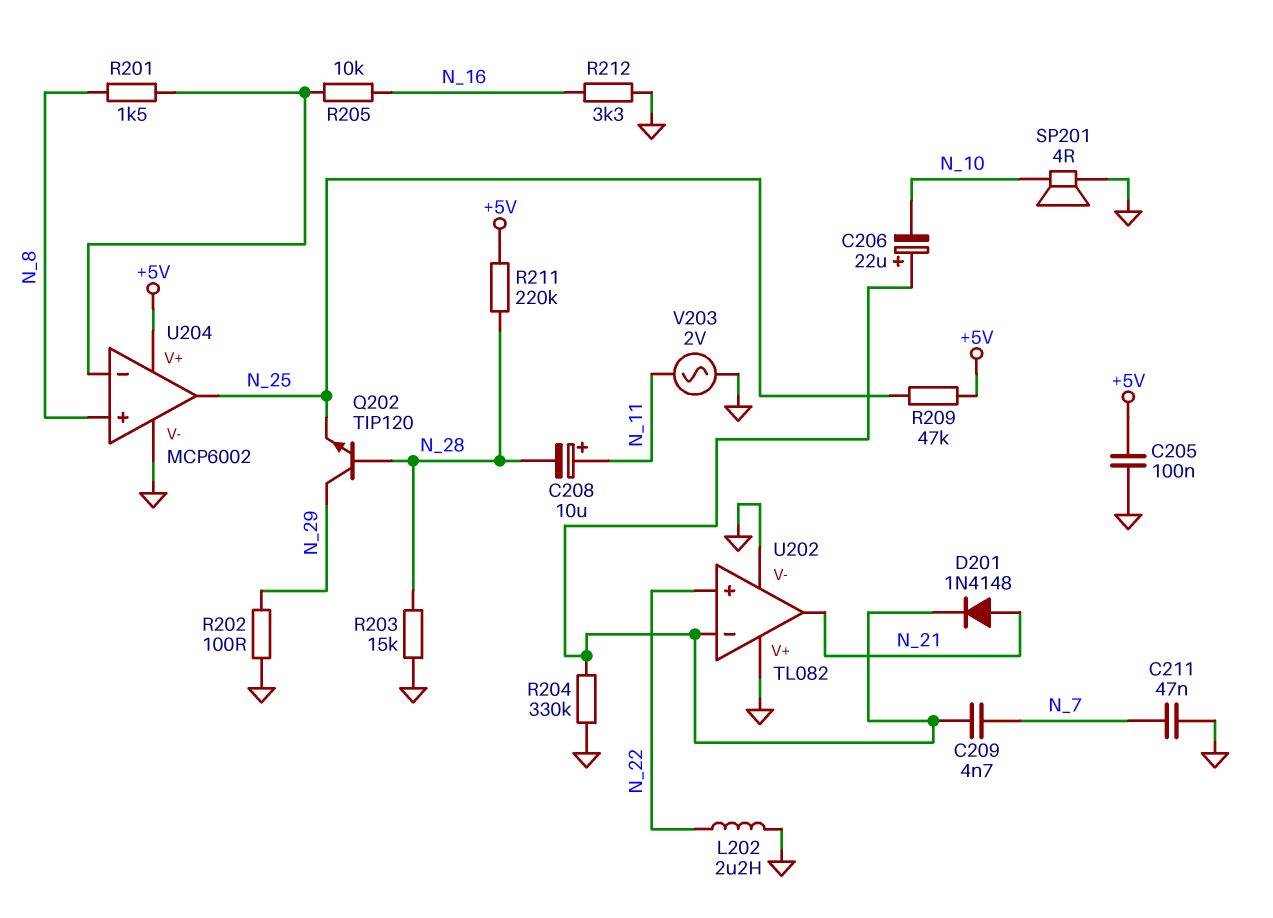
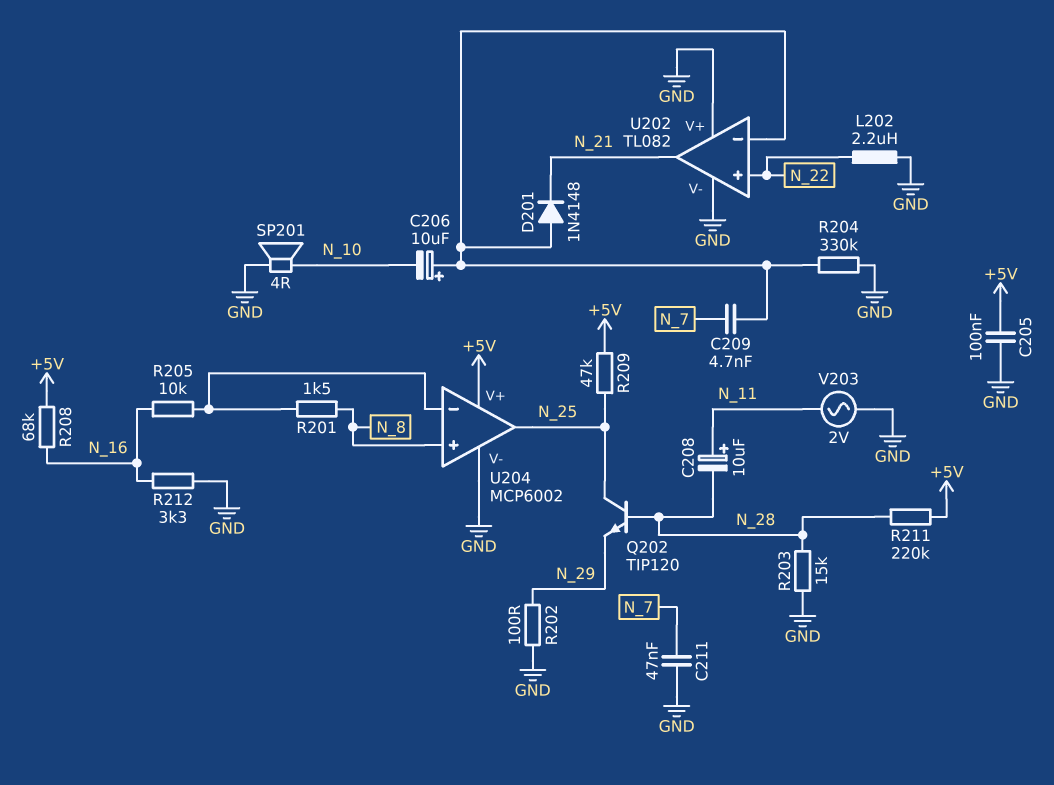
C206: 22uF (plus U202/in-, minus N_10) -> 10uF (plus U202/in-, minus N_10)
D201: diode 1N4148 (A N_21, K U202/in-) -> diode 1N4148 (A U202/in-, K N_21)
Q202: NPN TIP120 (B N_28, C N_29, E N_25) -> NPN TIP120 (B N_28, C N_25, E N_29)
R208: none -> 68k (+5V, N_16)

